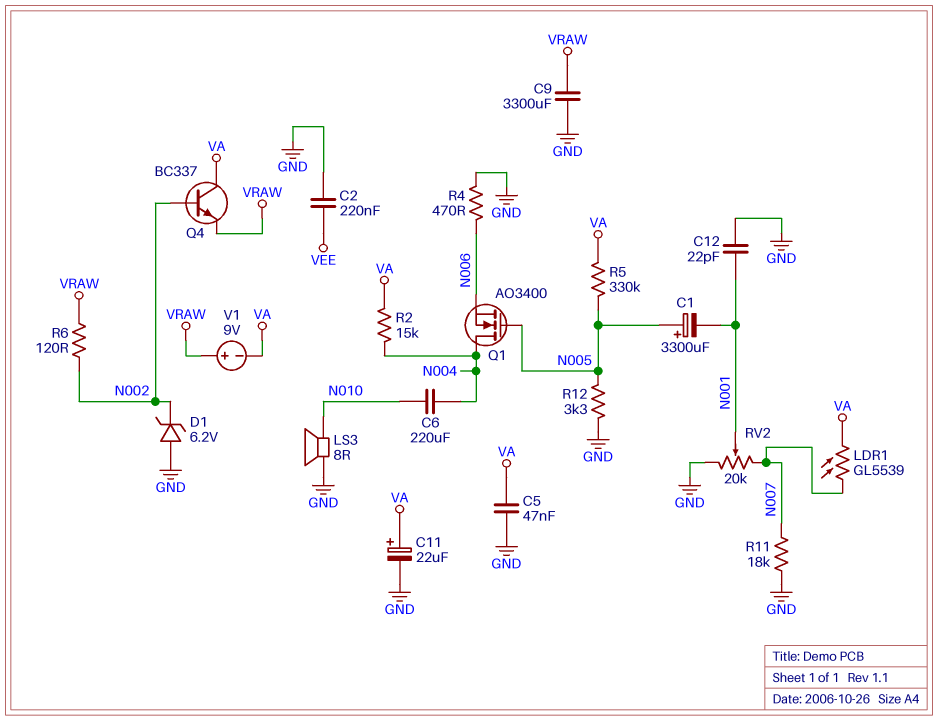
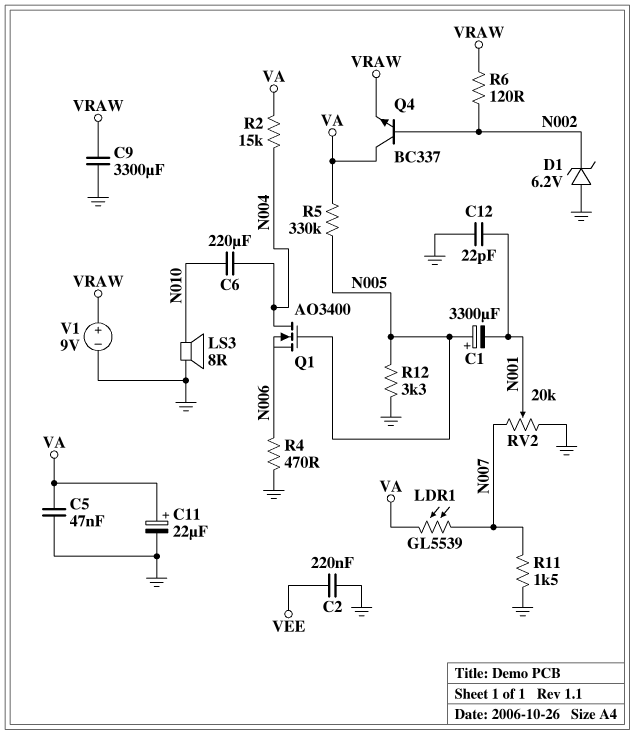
R11: 18k (GND, N007) -> 1.5k (GND, N007)
V1: 9V (plus VRAW, minus VA) -> 9V (plus VRAW, minus GND)

